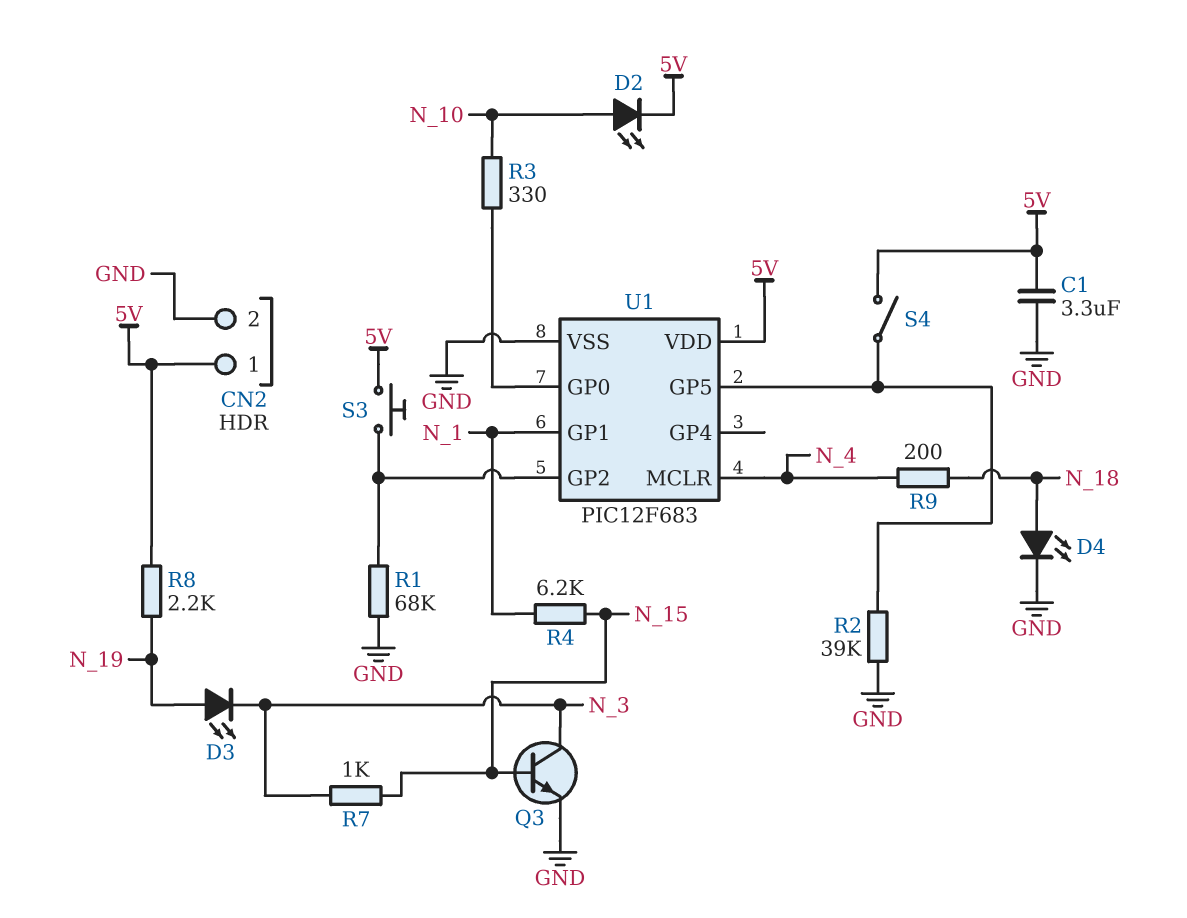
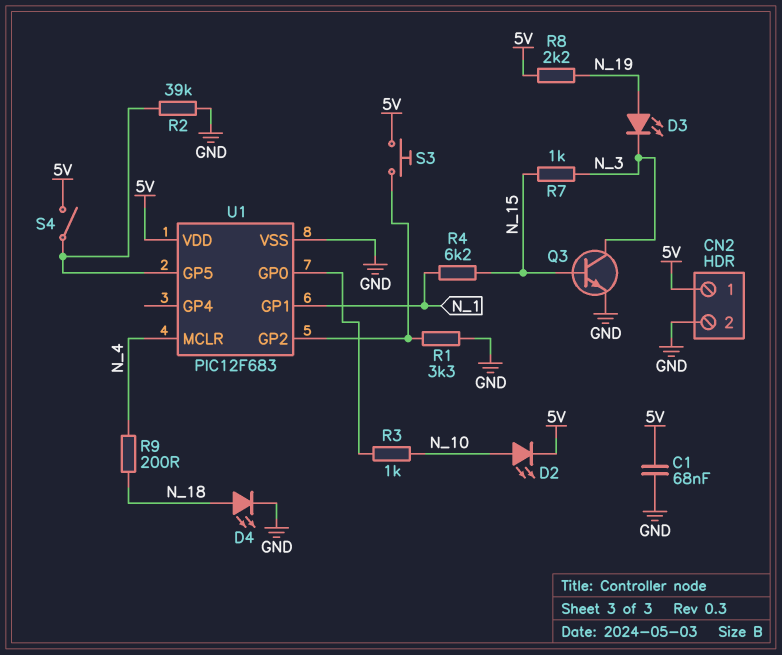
C1: 3.3uF (5V, GND) -> 68nF (5V, GND)
R1: 68k (GND, U1/GP2) -> 3.3k (GND, U1/GP2)
R3: 330 (N_10, U1/GP0) -> 1k (N_10, U1/GP0)

